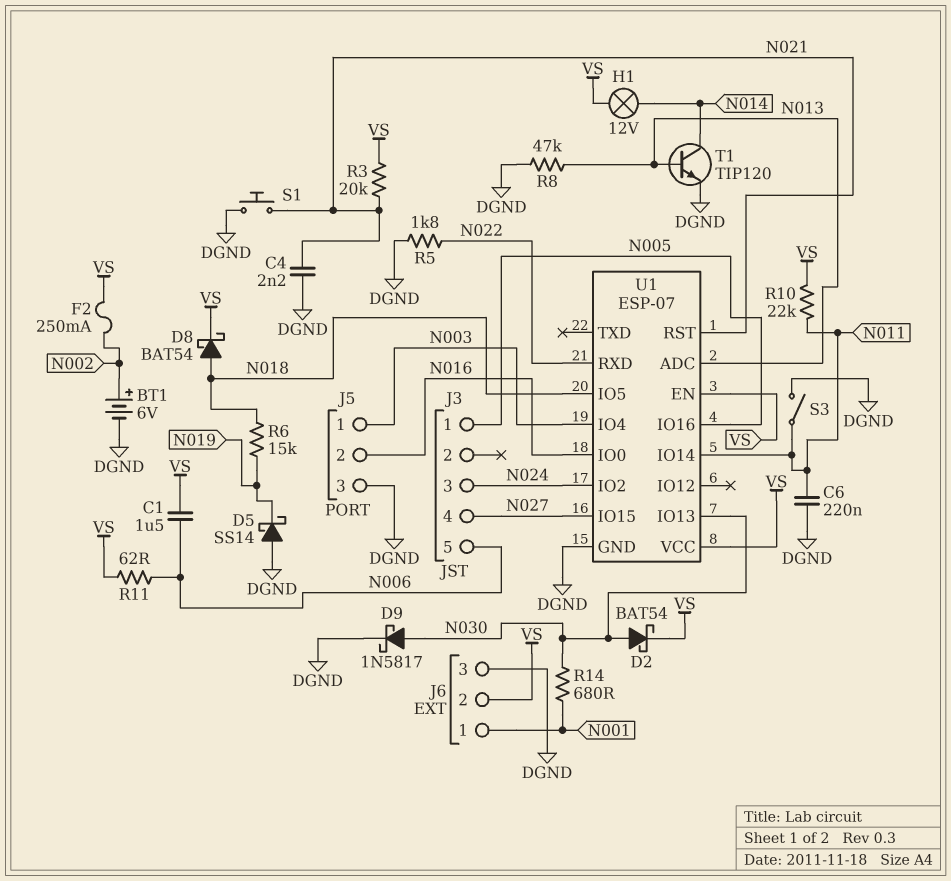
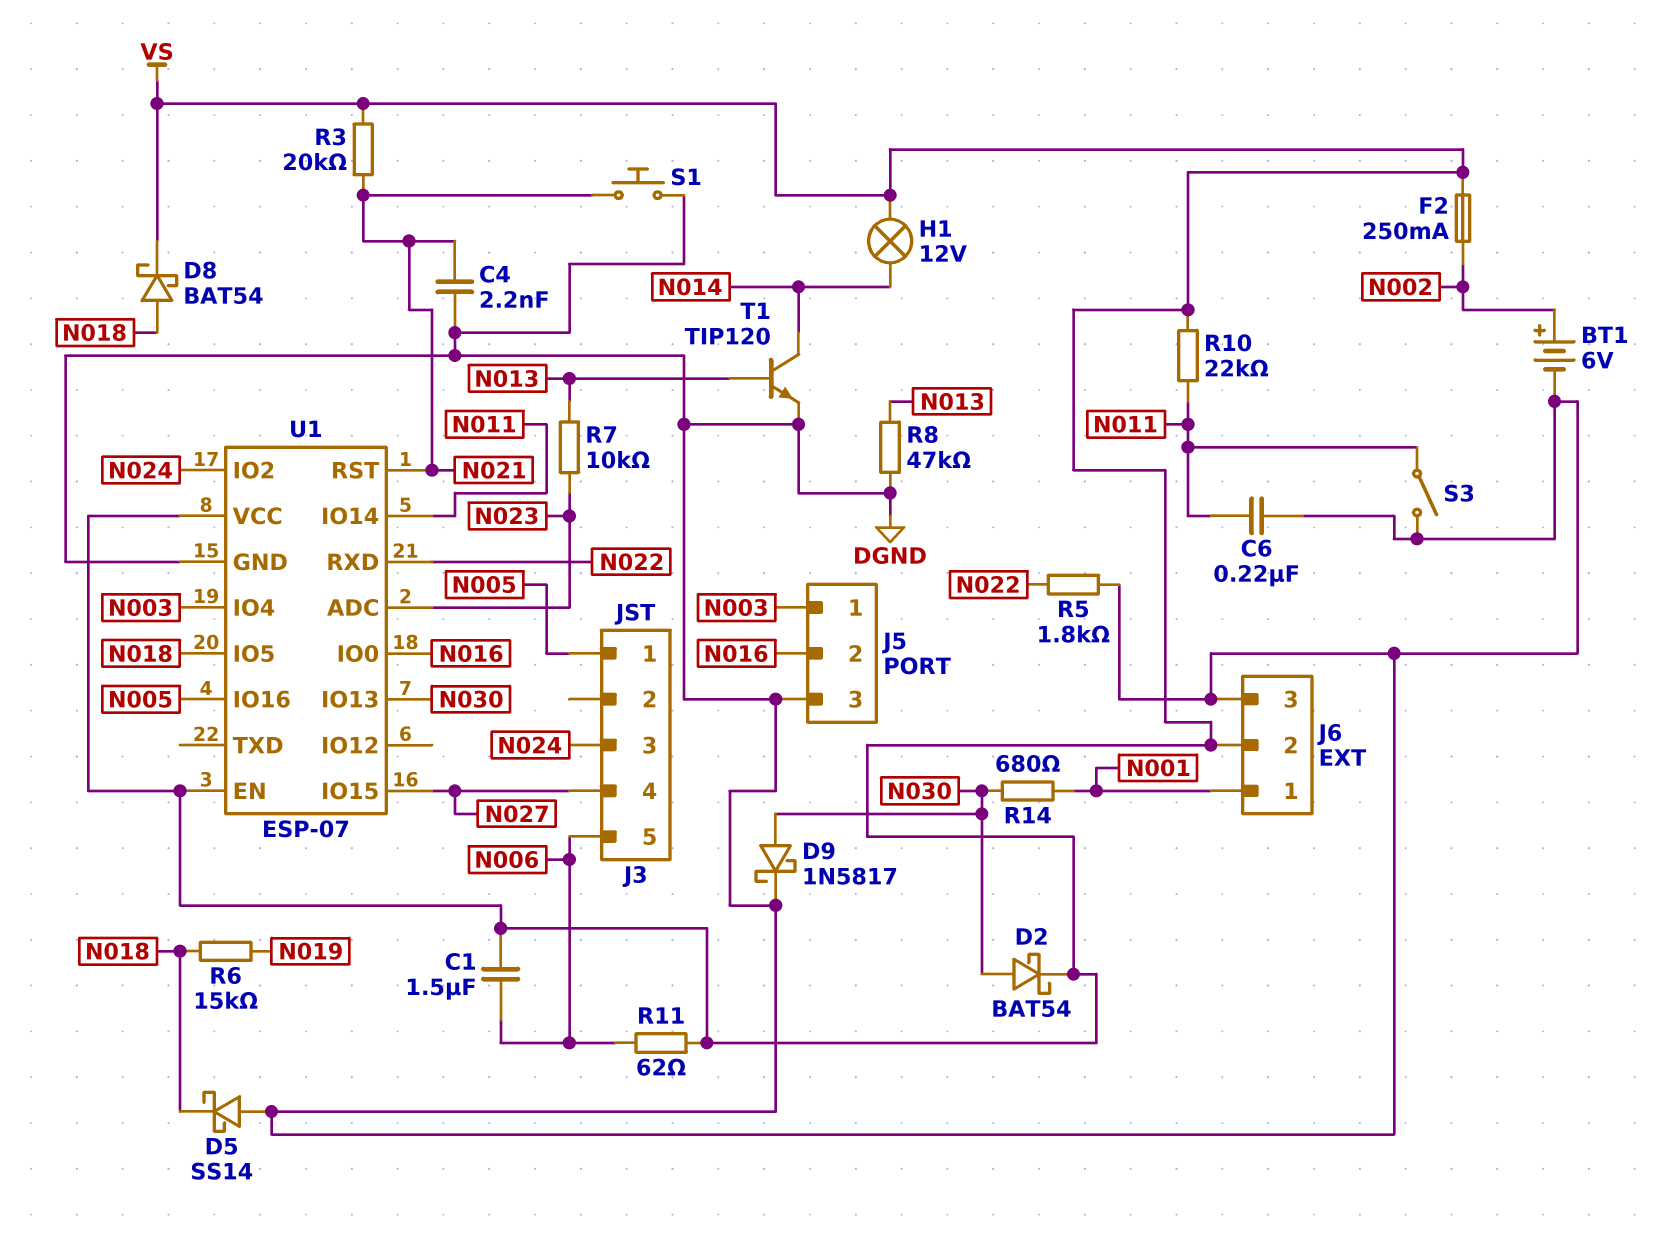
D5: schottky SS14 (A DGND, K N019) -> schottky SS14 (A DGND, K N018)
R7: none -> 10k (N013, N023)
U1 pin ADC: N013 -> N023

